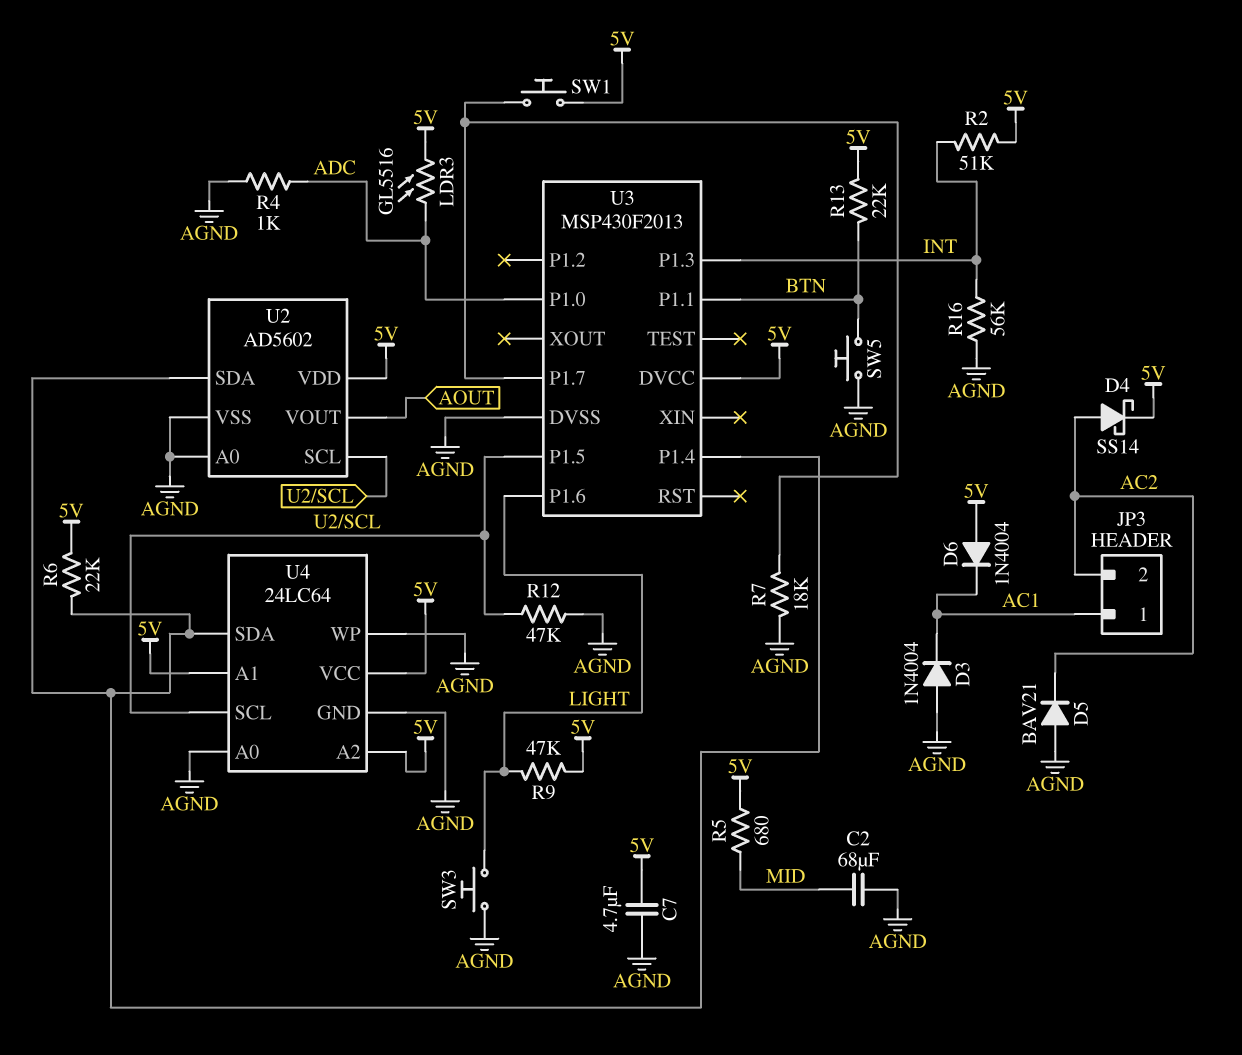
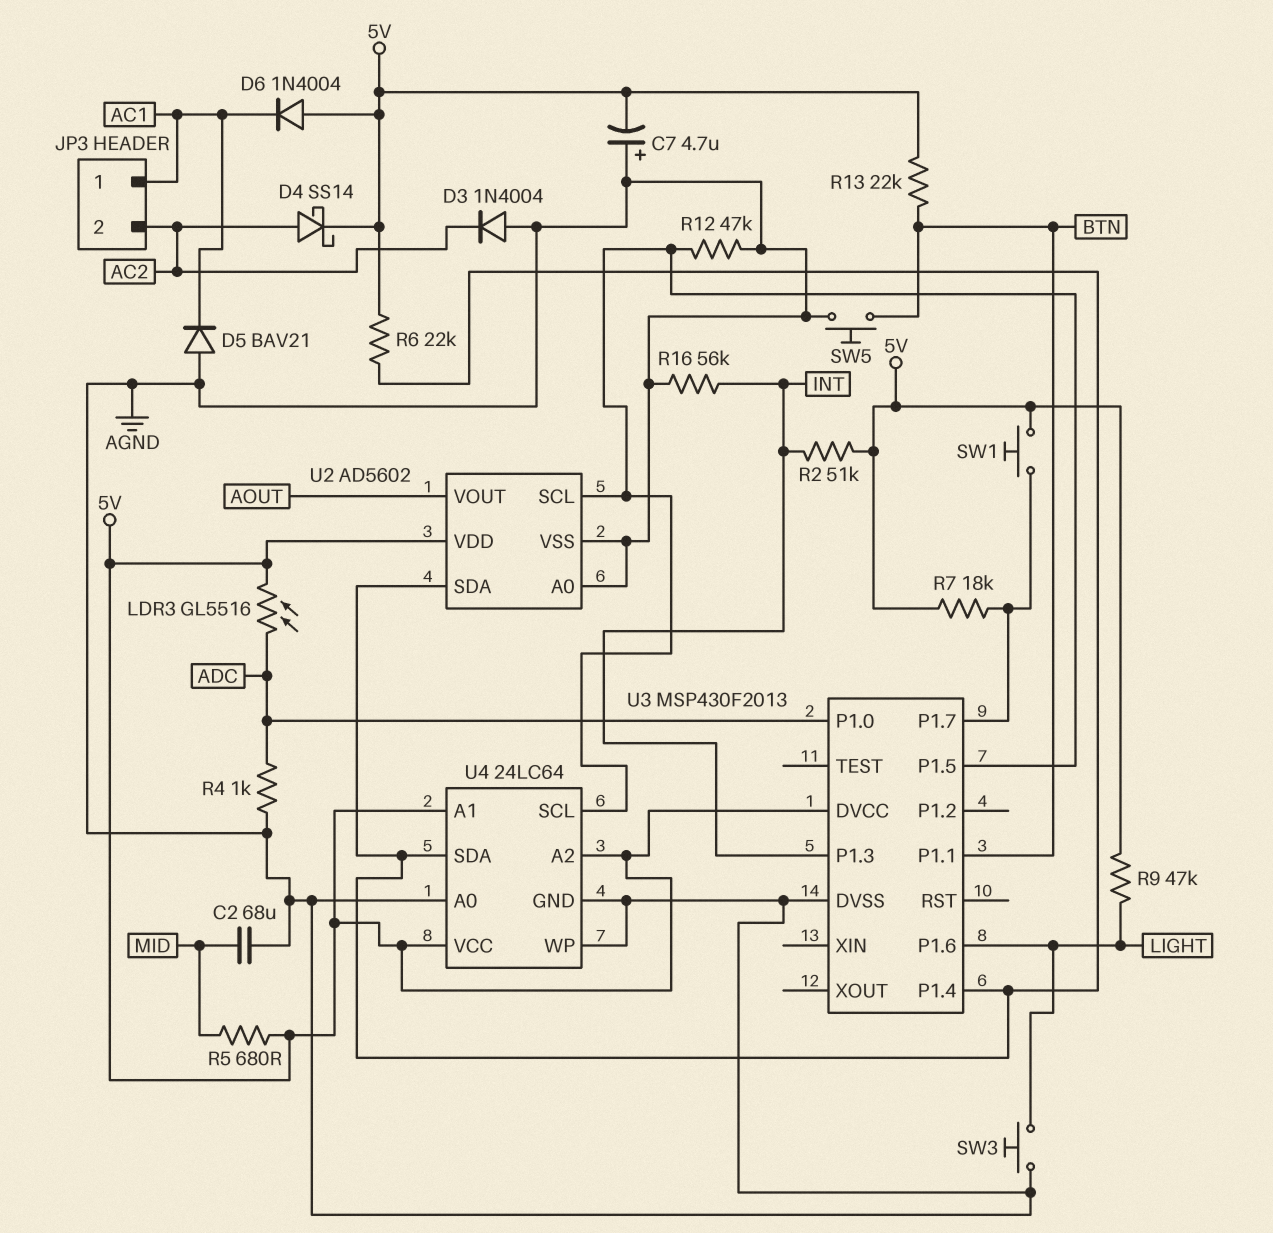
C7: 4.7uF (5V, AGND) -> 4.7uF (plus AGND, minus 5V)
D3: diode 1N4004 (A AGND, K AC1) -> diode 1N4004 (A AGND, K AC2)
D5: diode BAV21 (A AGND, K AC2) -> diode BAV21 (A AGND, K AC1)
R7: 18k (AGND, U3/P1.7) -> 18k (5V, U3/P1.7)

